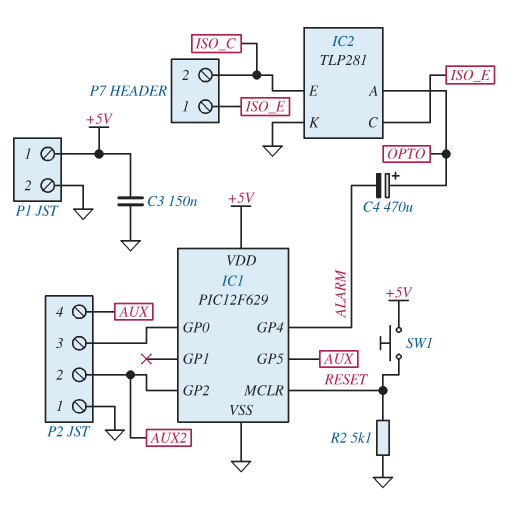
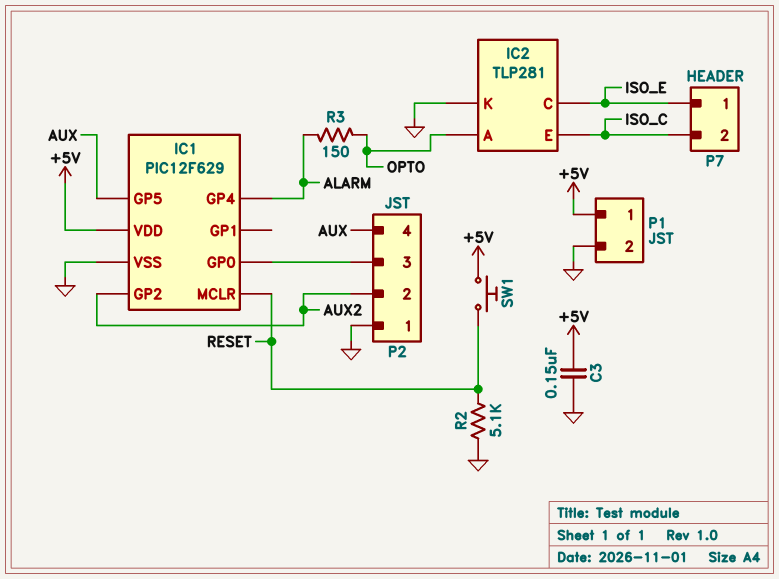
C4: 470uF (plus OPTO, minus ALARM) -> none
R3: none -> 150 (ALARM, OPTO)

